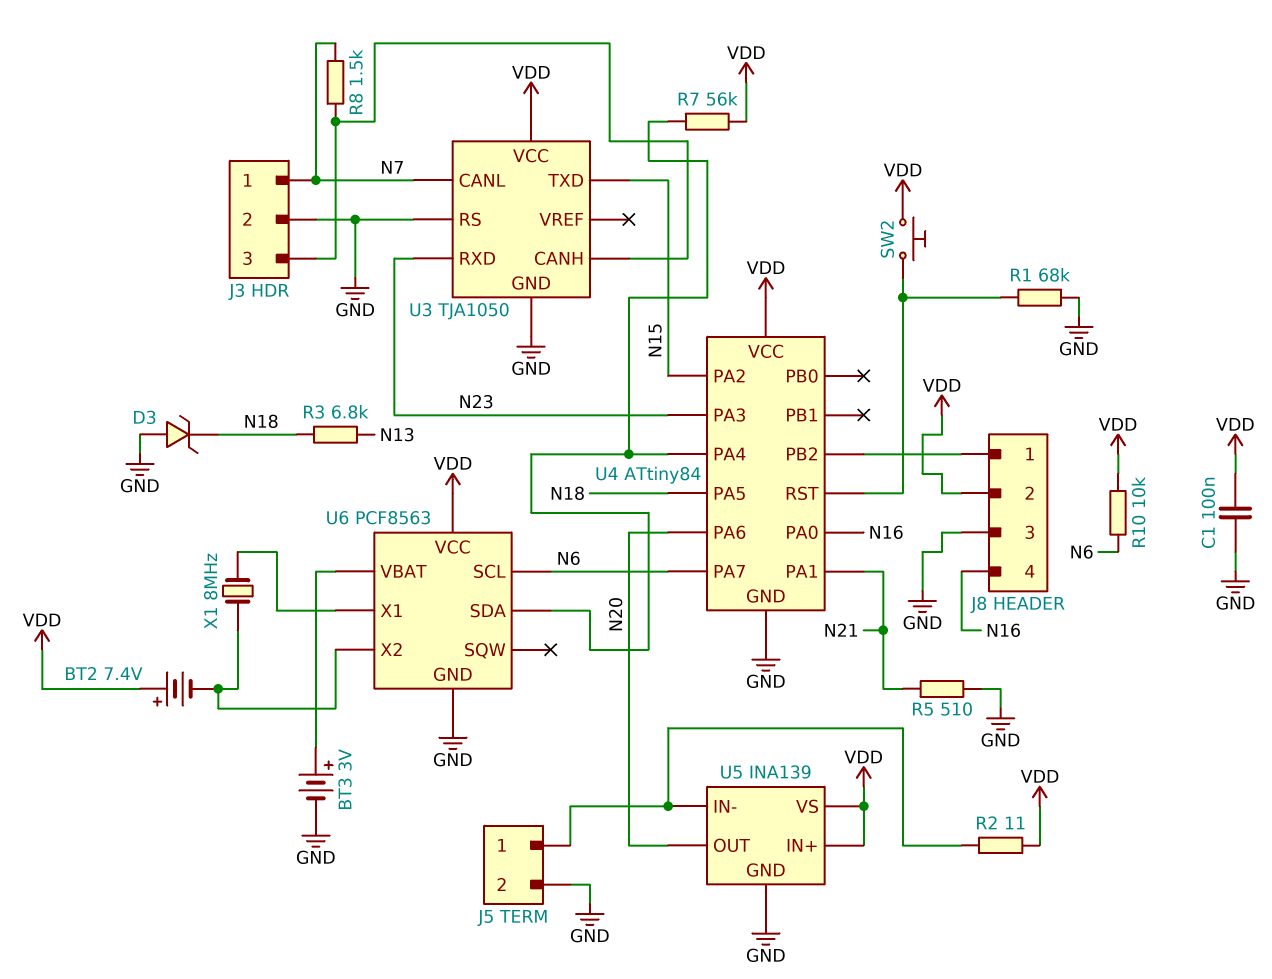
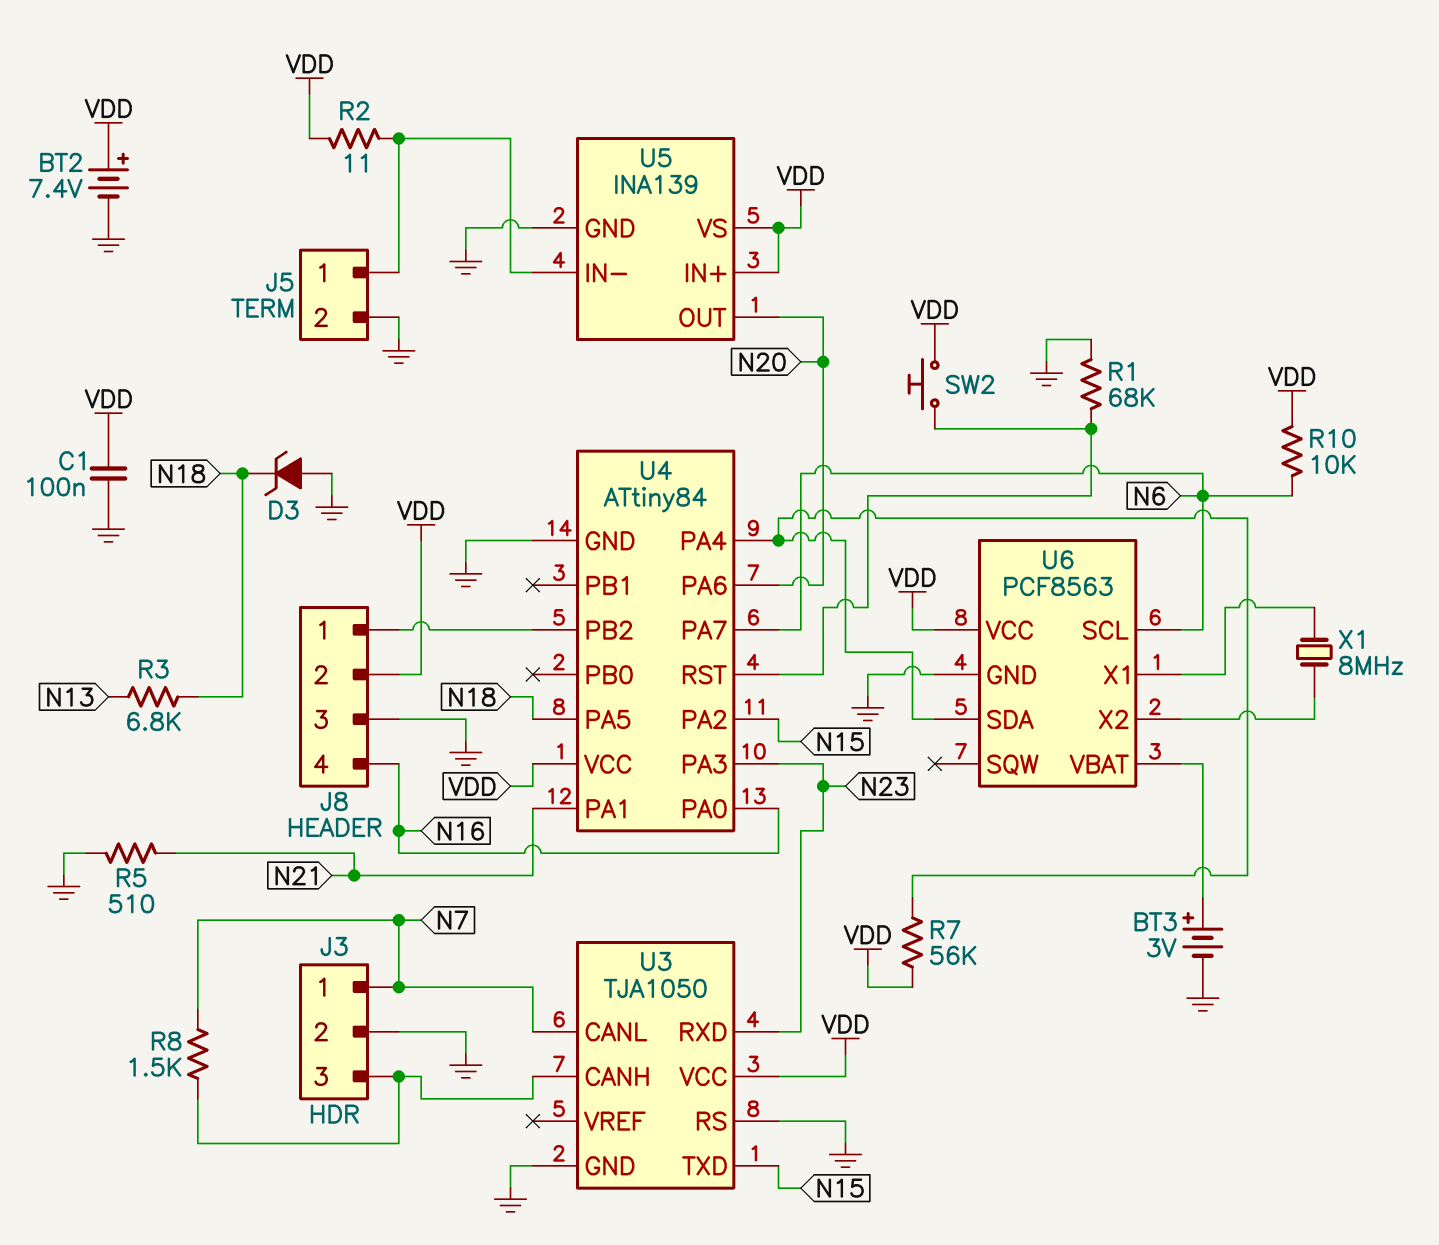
BT2: 7.4V (plus VDD, minus U6/X2) -> 7.4V (plus VDD, minus GND)

